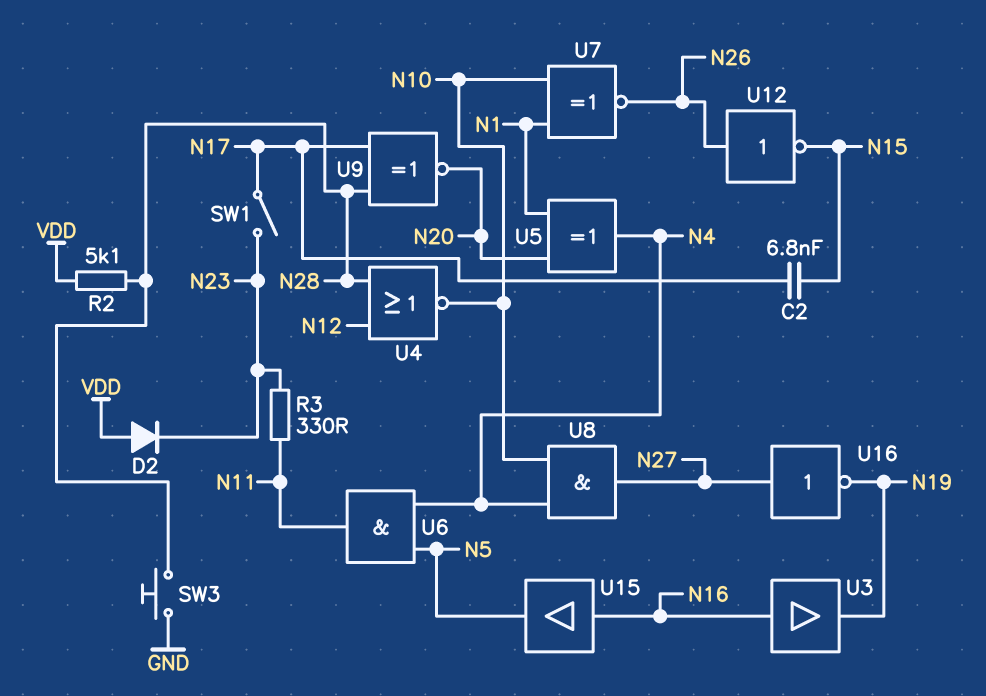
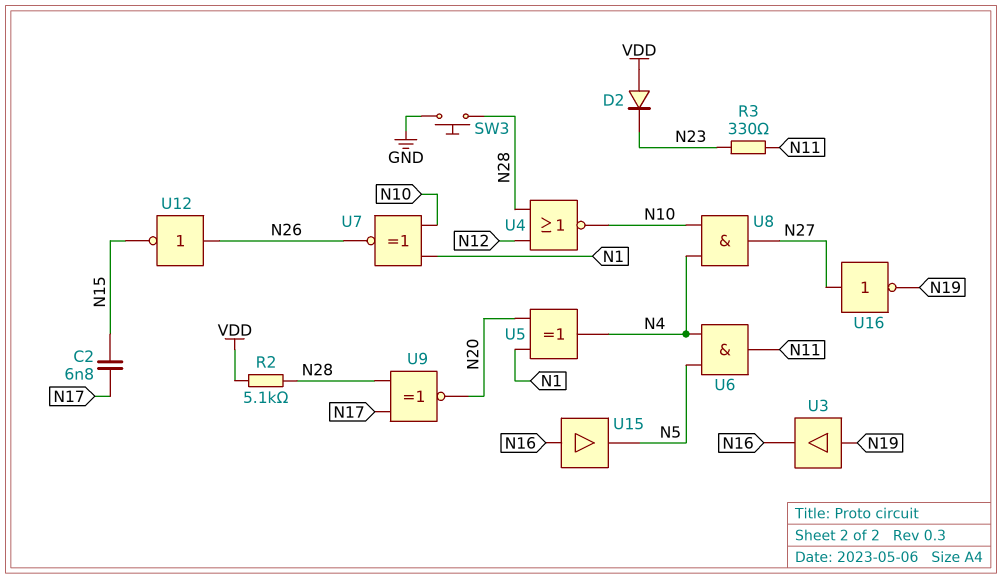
SW1: switch (N17, N23) -> none
U3: buffer (in N16, out N19) -> buffer (in N19, out N16)

